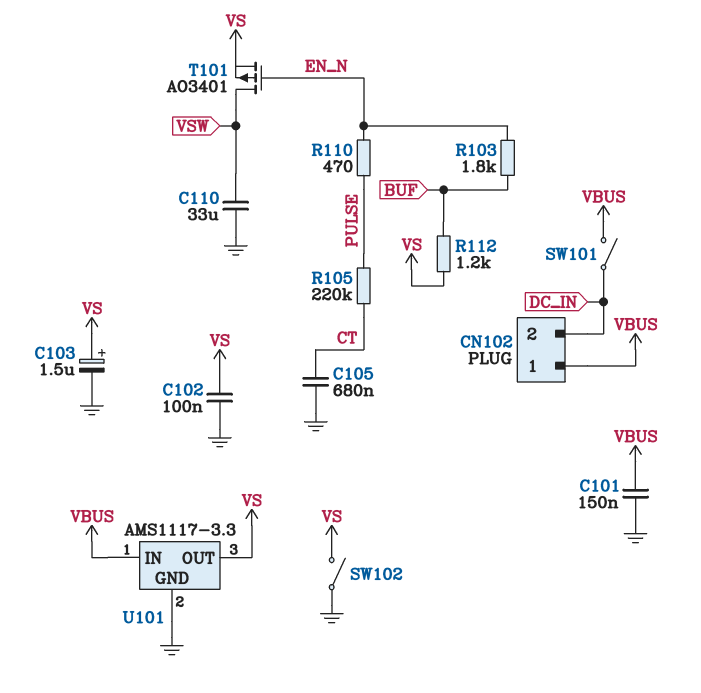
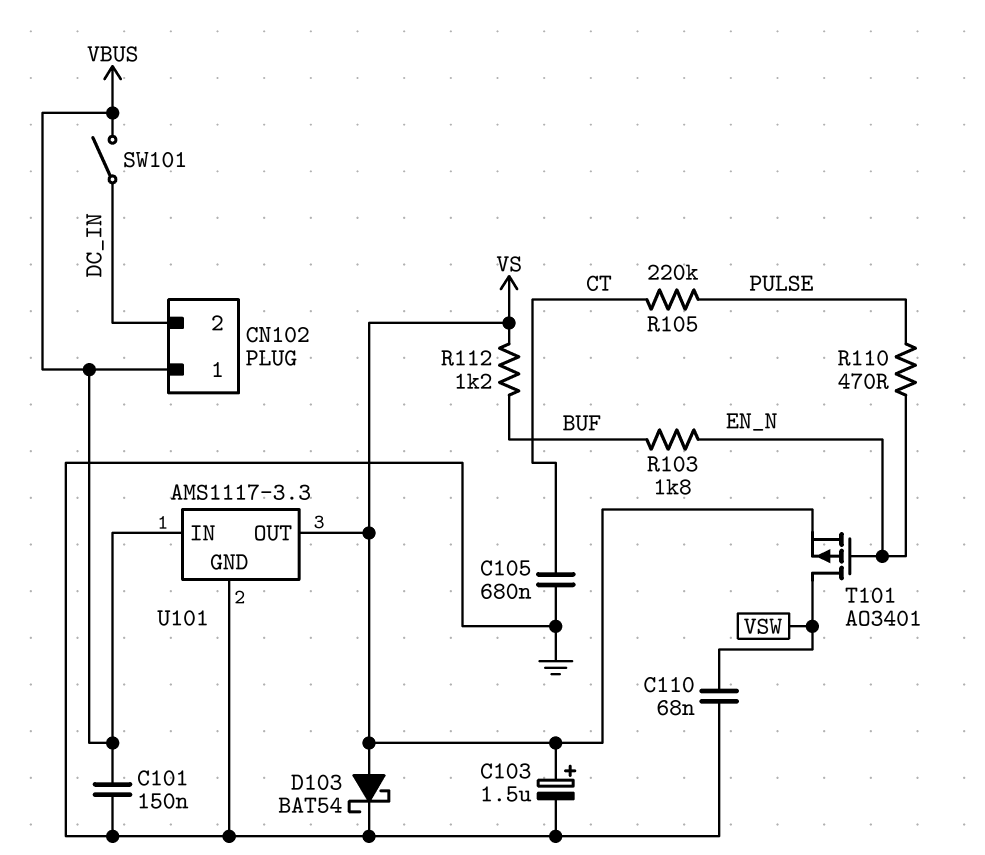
C102: 100nF (GND, VS) -> none
C110: 33uF (GND, VSW) -> 68nF (GND, VSW)
D103: none -> schottky BAT54 (A VS, K GND)
SW102: switch (GND, VS) -> none

